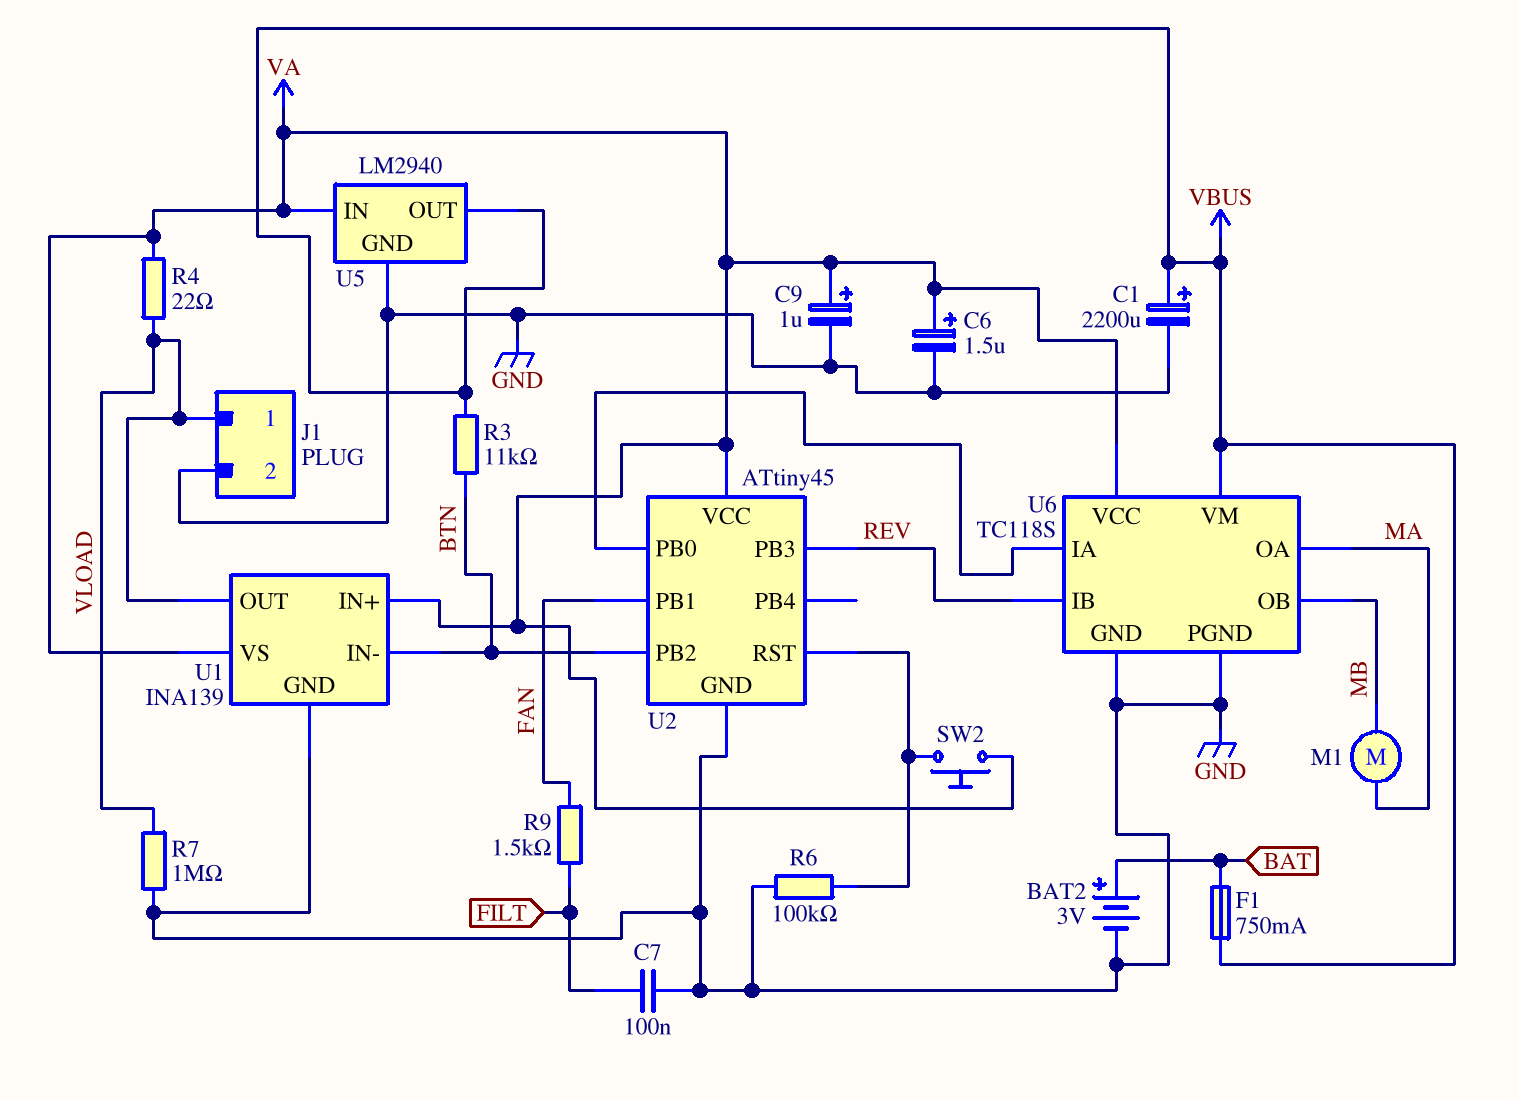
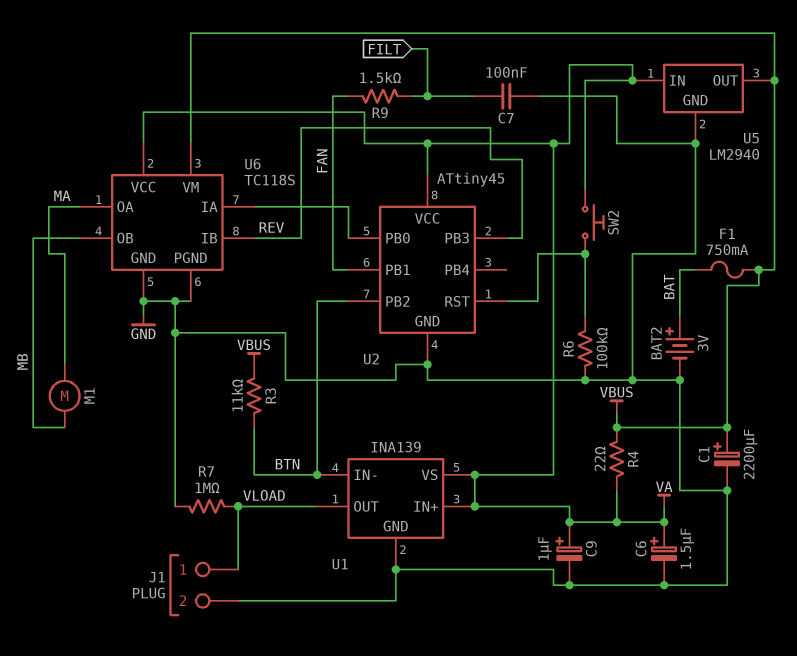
R4: 22 (VA, VLOAD) -> 22 (VA, VBUS)

